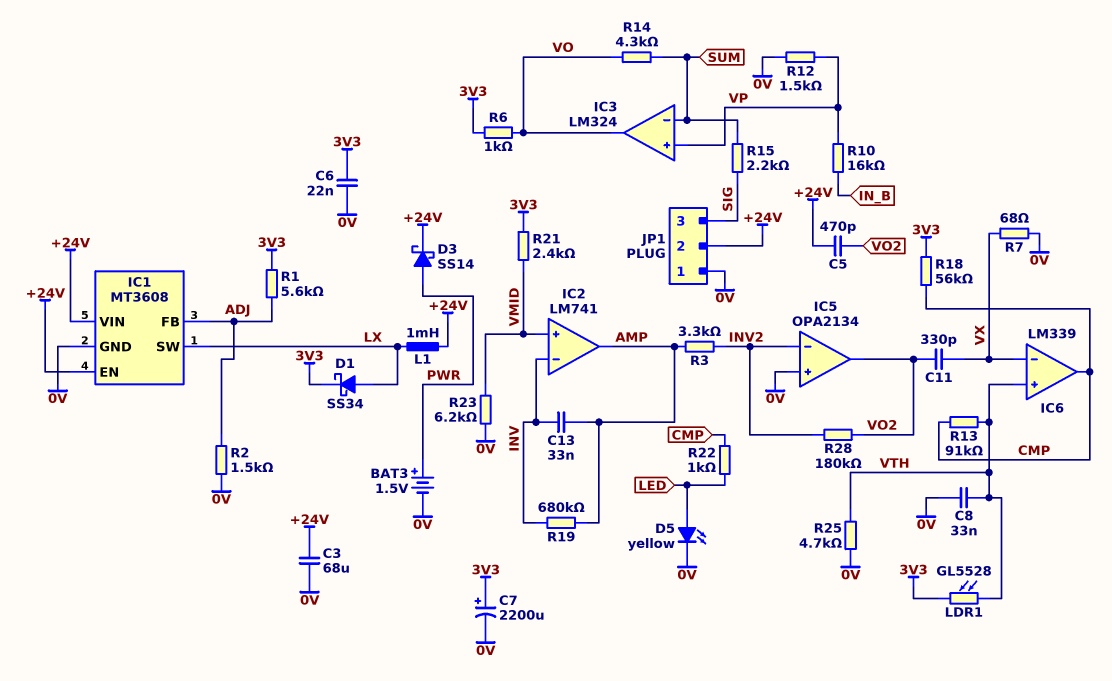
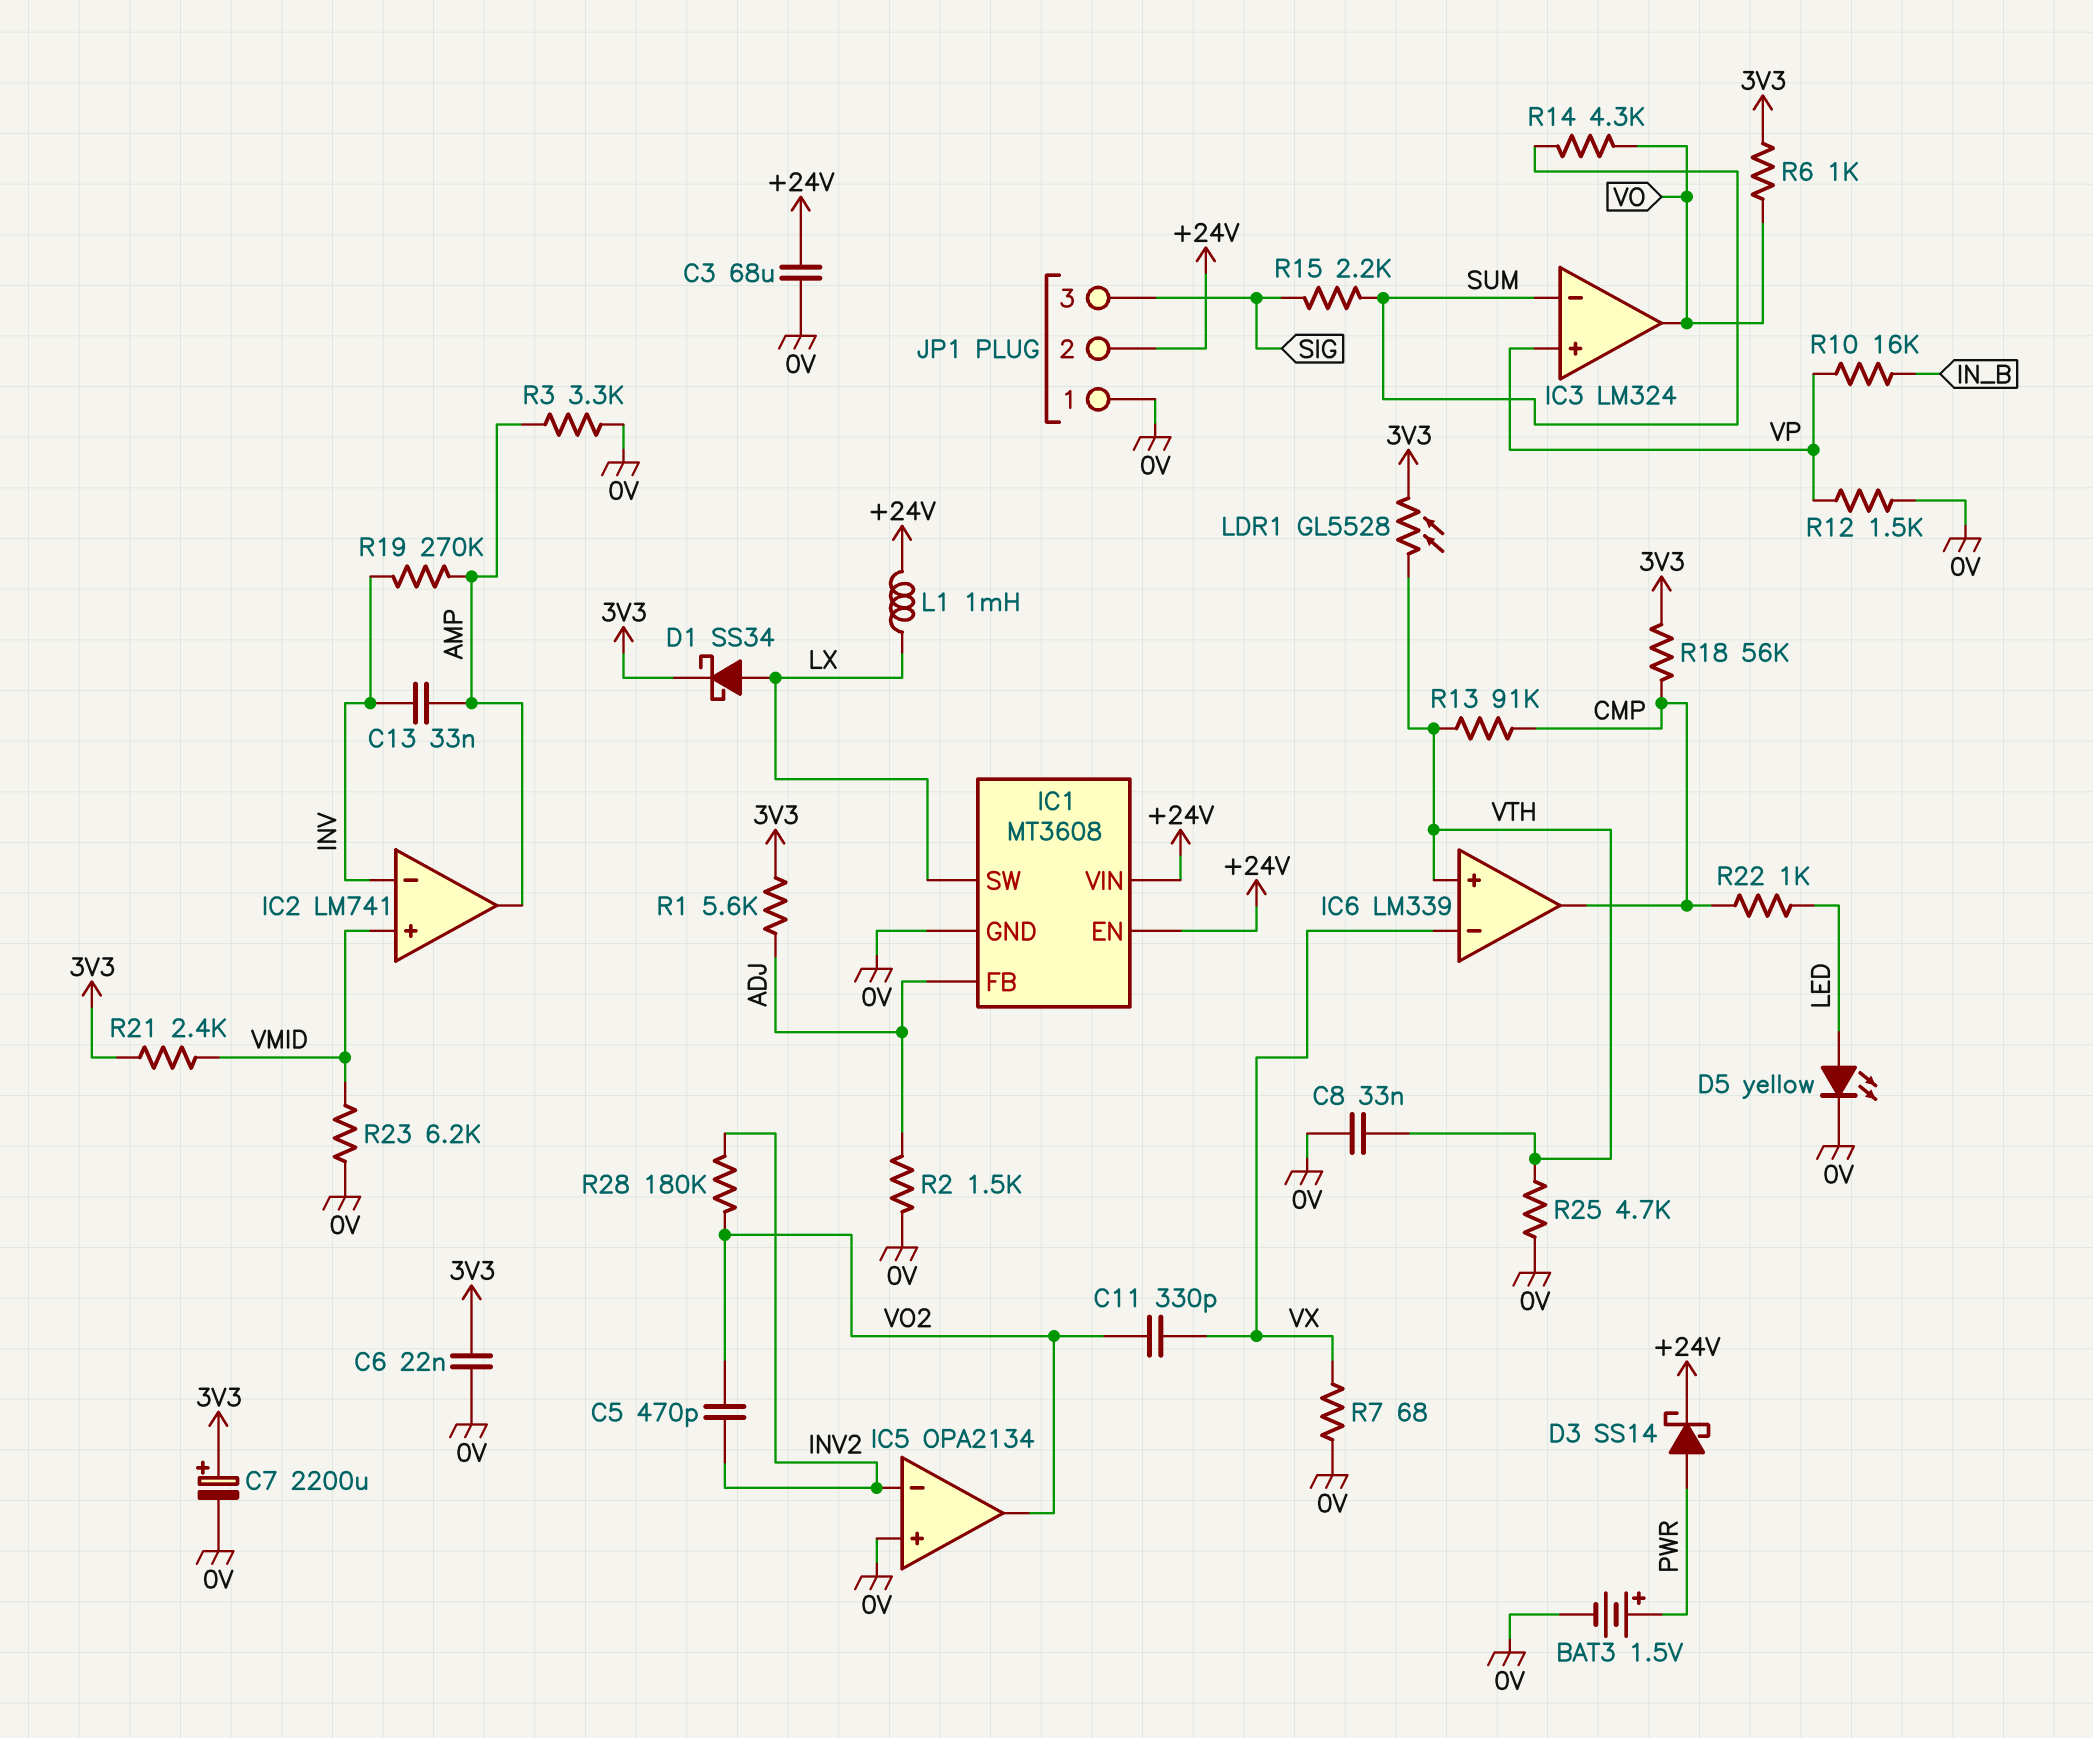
C5: 470pF (+24V, VO2) -> 470pF (INV2, VO2)
R3: 3.3k (AMP, INV2) -> 3.3k (0V, AMP)
R19: 680k (AMP, INV) -> 270k (AMP, INV)

